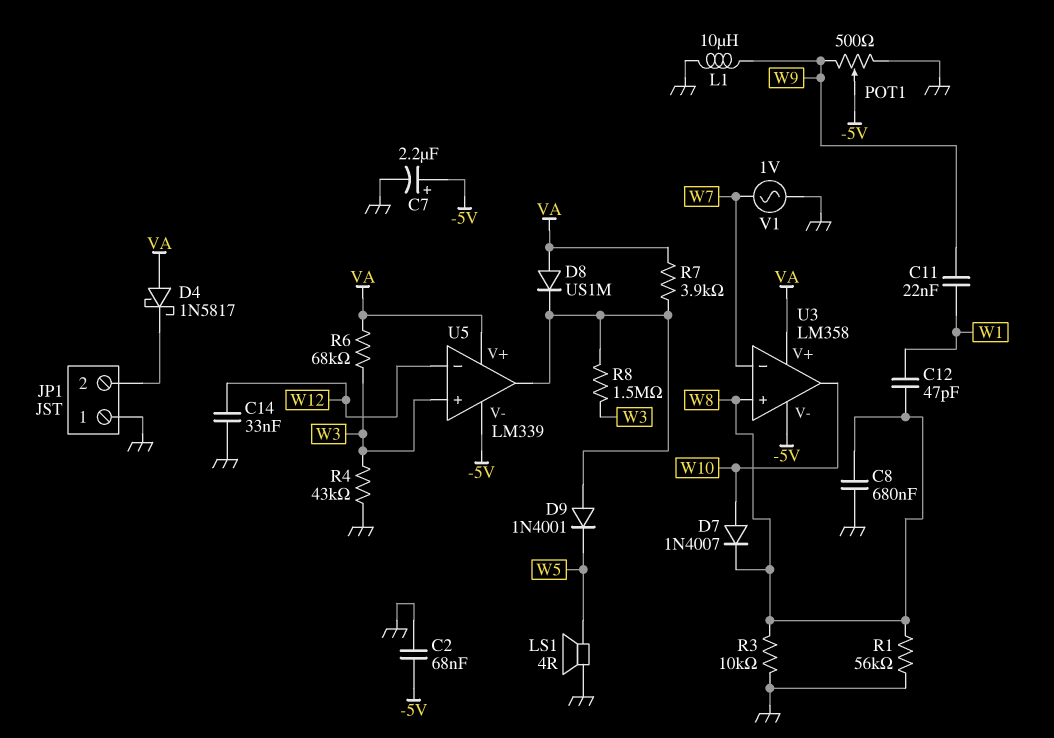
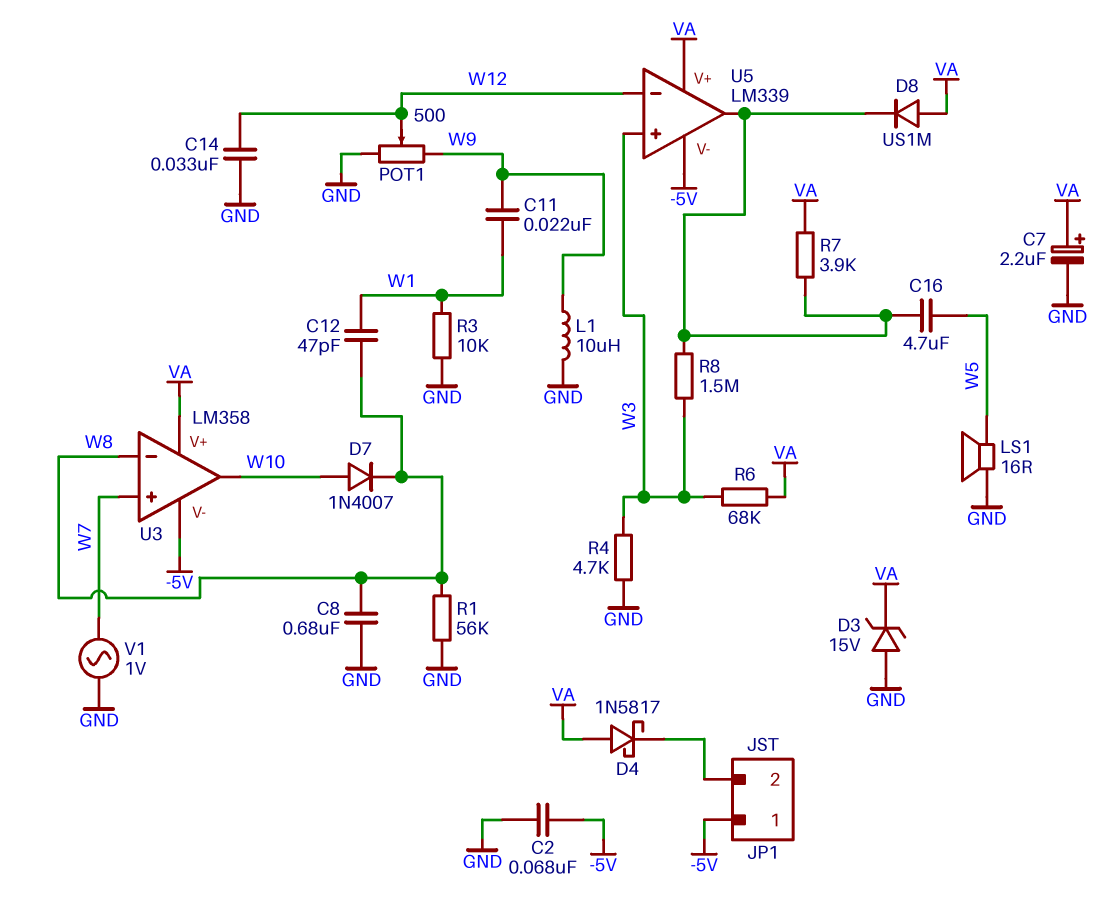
C7: 2.2uF (plus -5V, minus GND) -> 2.2uF (plus VA, minus GND)
C16: none -> 4.7uF (U5/out, W5)
D3: none -> zener 15V (A GND, K VA)
D9: diode 1N4001 (A U5/out, K W5) -> none
JP1 pin 1: GND -> -5V
LS1: speaker 4R (GND, W5) -> speaker 16R (GND, W5)
POT1: 500 (GND, W9, wiper -5V) -> 500 (GND, W9, wiper W12)
R3: 10k (GND, W8) -> 10k (GND, W1)
R4: 43k (GND, W3) -> 4.7k (GND, W3)
U3 pin in+: W8 -> W7
U3 pin in-: W7 -> W8

